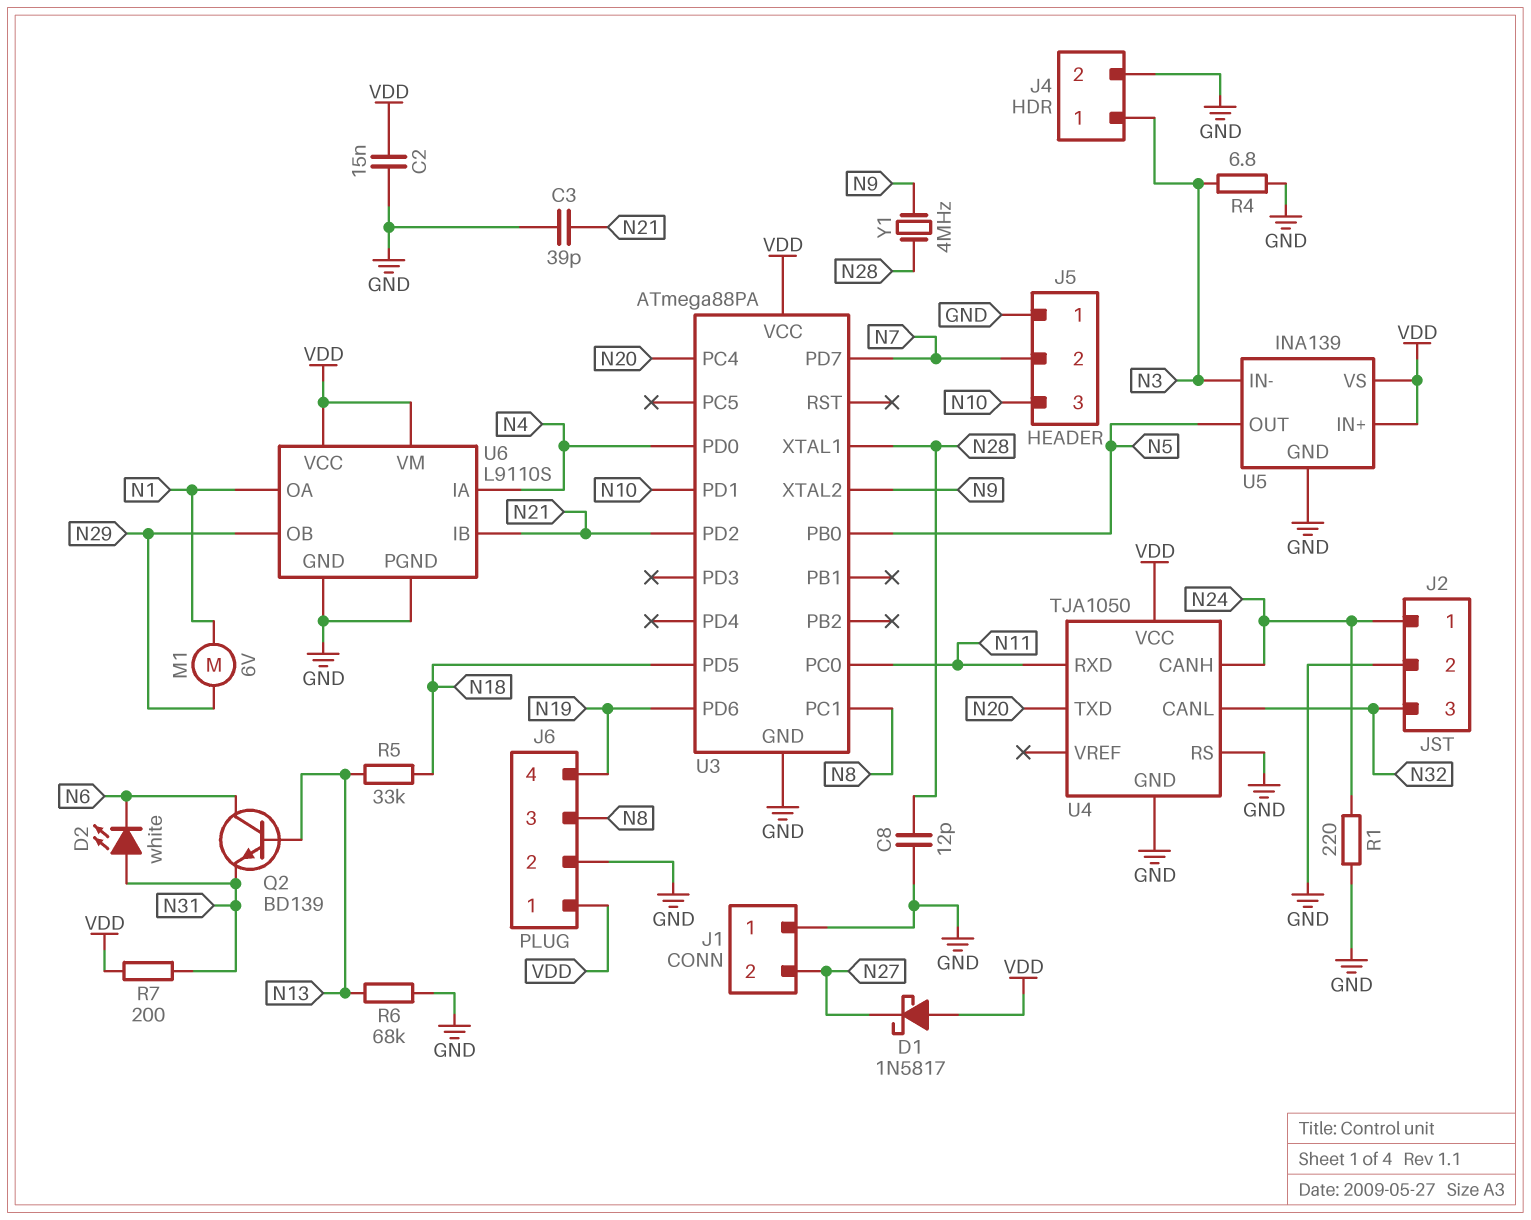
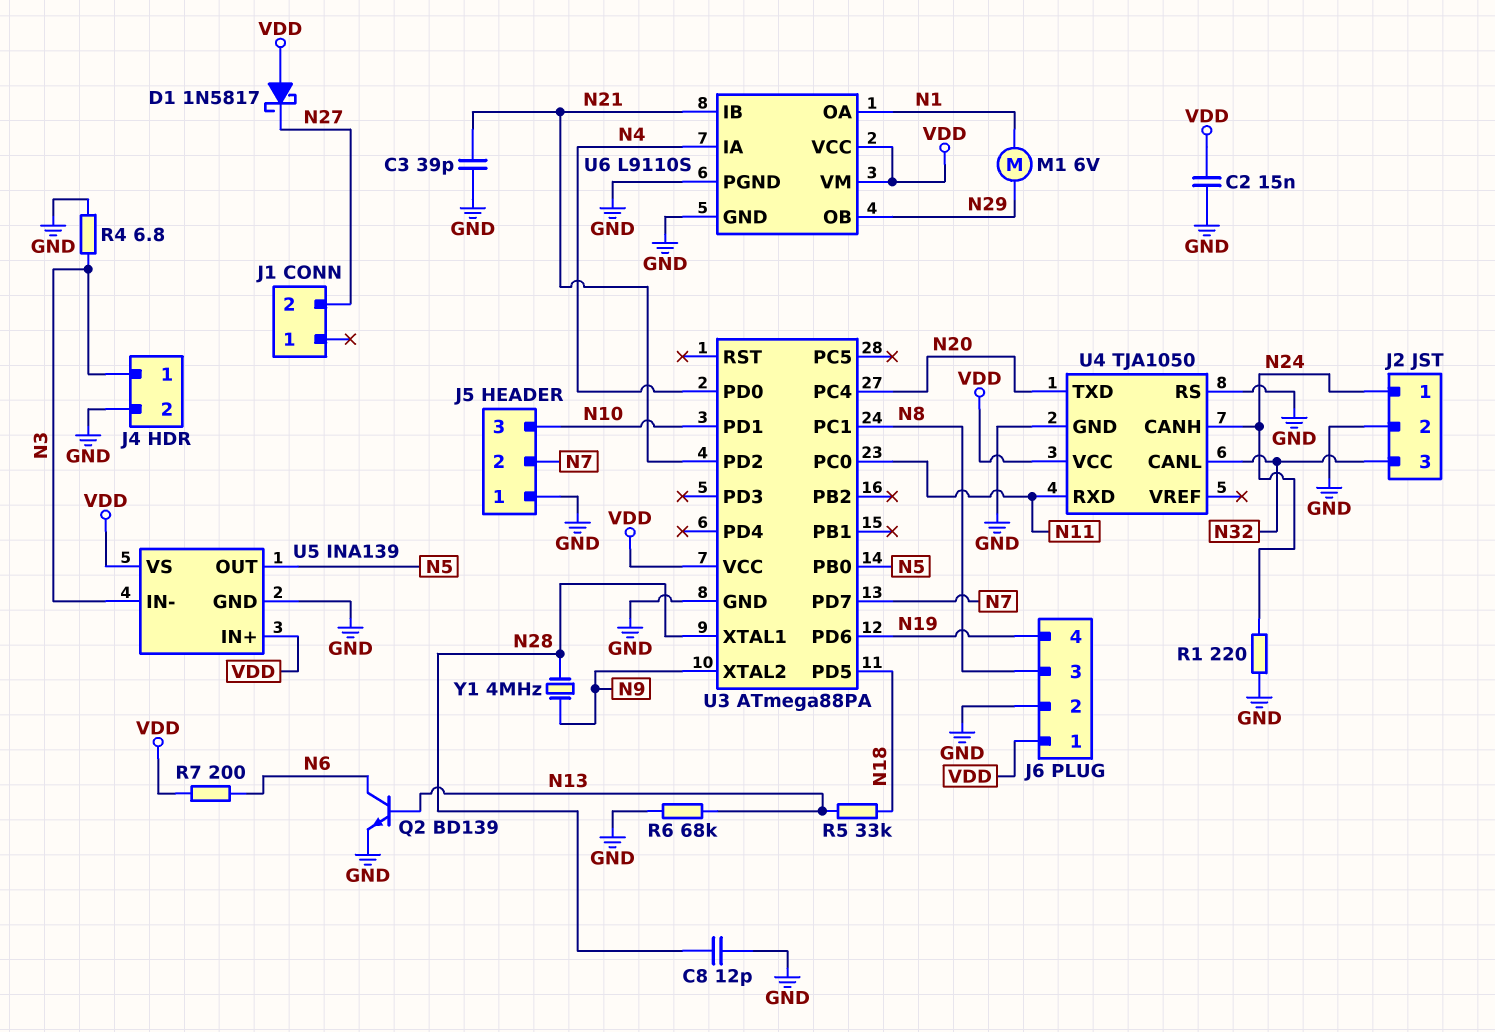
D2: LED white (A N31, K N6) -> none
J1 pin 1: GND -> none
Q2: NPN BD139 (B N13, C N6, E N31) -> NPN BD139 (B N13, C N6, E GND)
R7: 200 (N31, VDD) -> 200 (N6, VDD)

